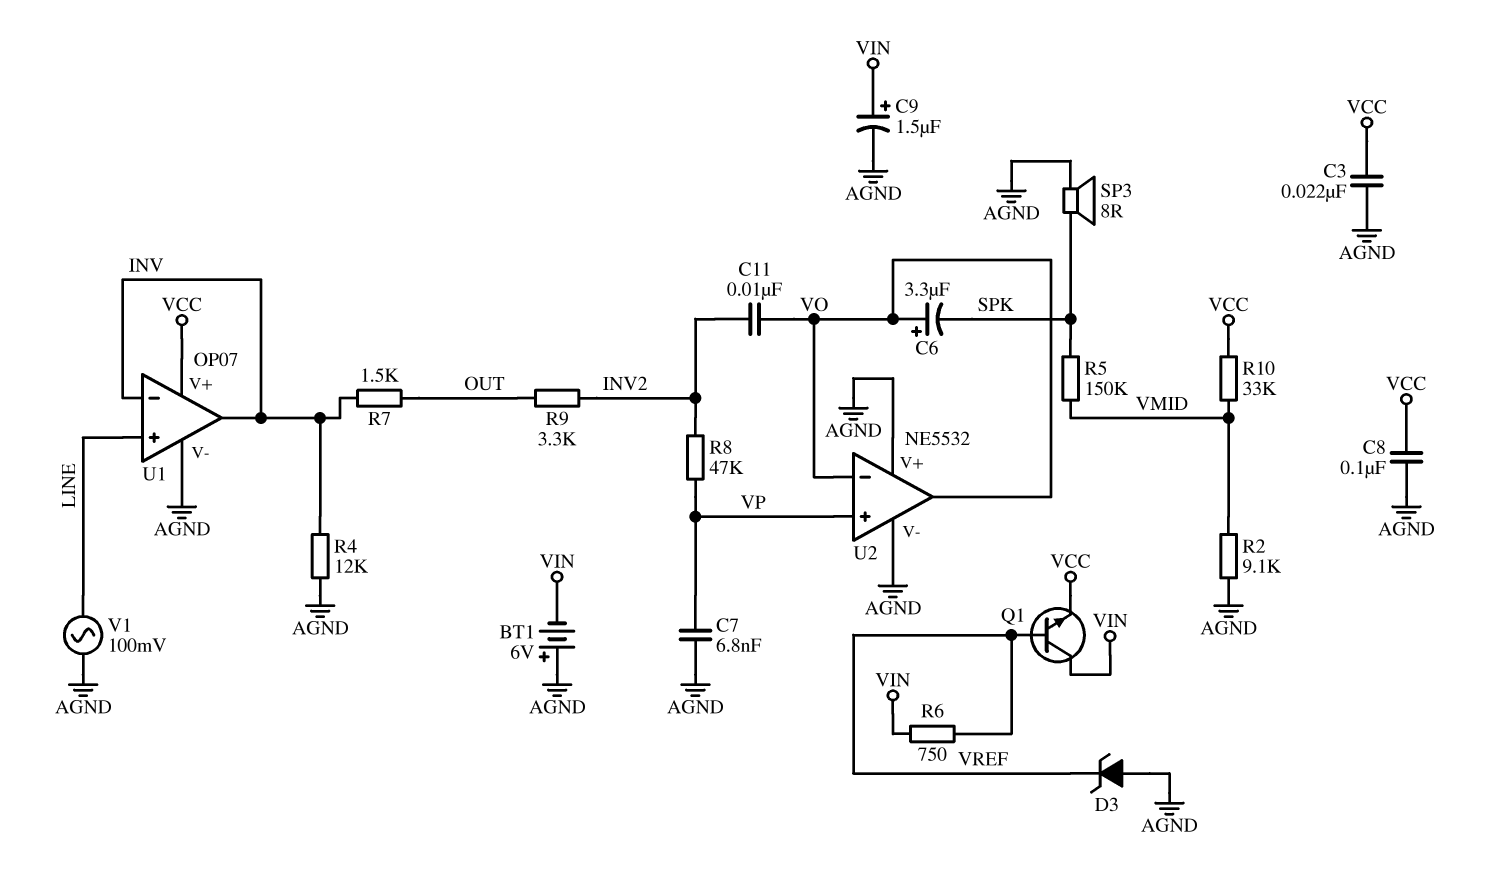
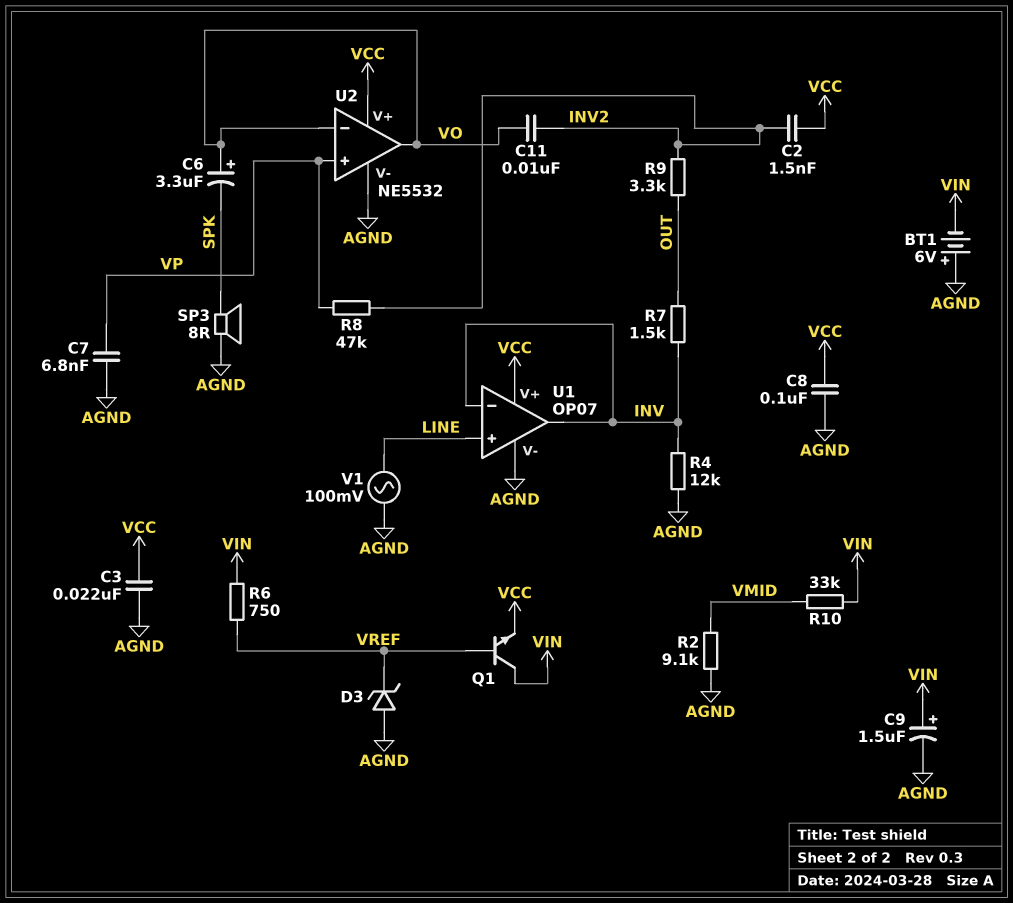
C2: none -> 1.5nF (INV2, VCC)
R5: 150k (SPK, VMID) -> none
R10: 33k (VCC, VMID) -> 33k (VIN, VMID)
U2 pin V+: AGND -> VCC

